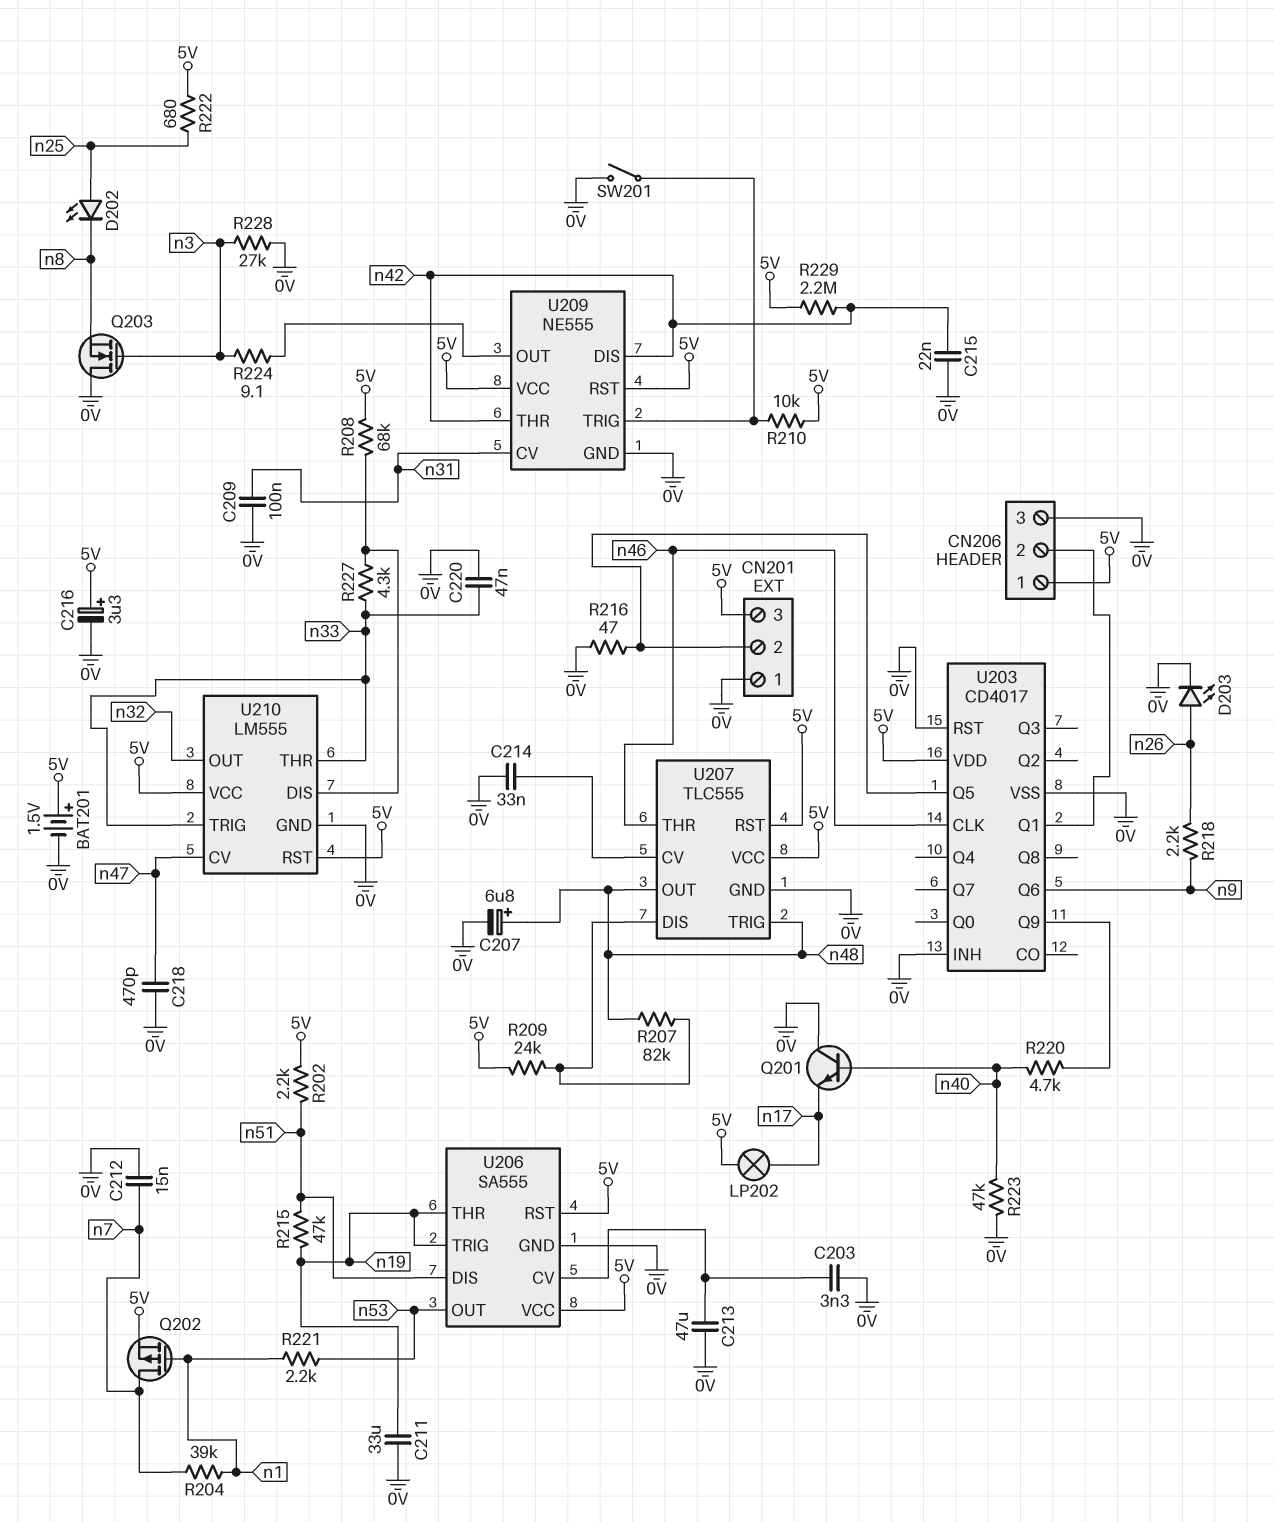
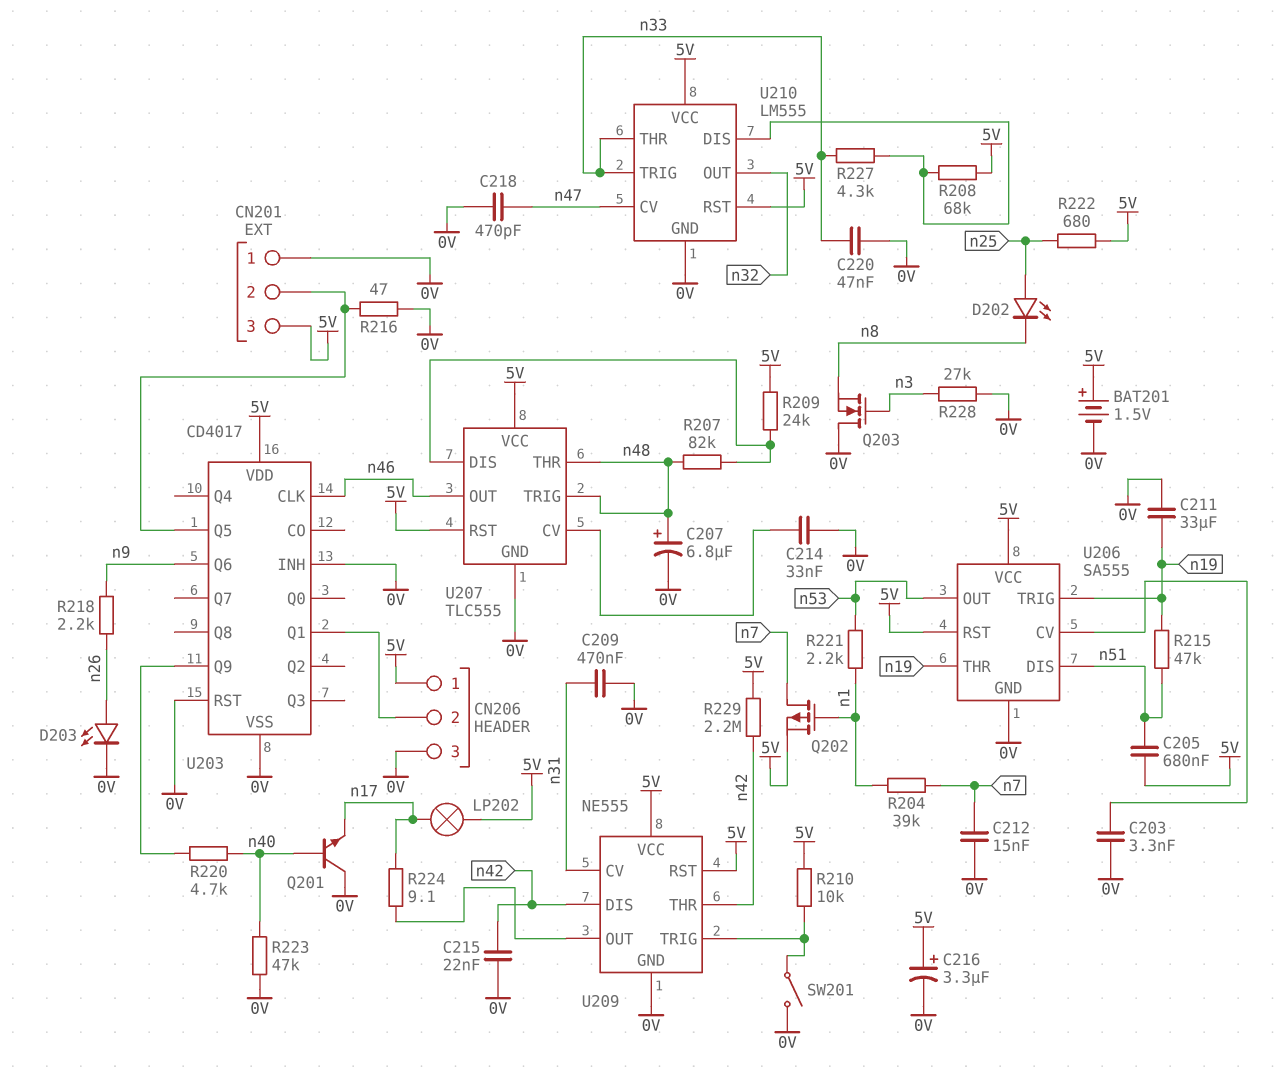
C205: none -> 680nF (5V, n51)
C209: 100nF (0V, n31) -> 470nF (0V, n31)
C213: 47uF (0V, U206/CV) -> none
R202: 2.2k (5V, n51) -> none
R224: 9.1 (U209/OUT, n3) -> 9.1 (U209/OUT, n17)
U207 pin OUT: n48 -> n46
U207 pin THR: n46 -> n48

